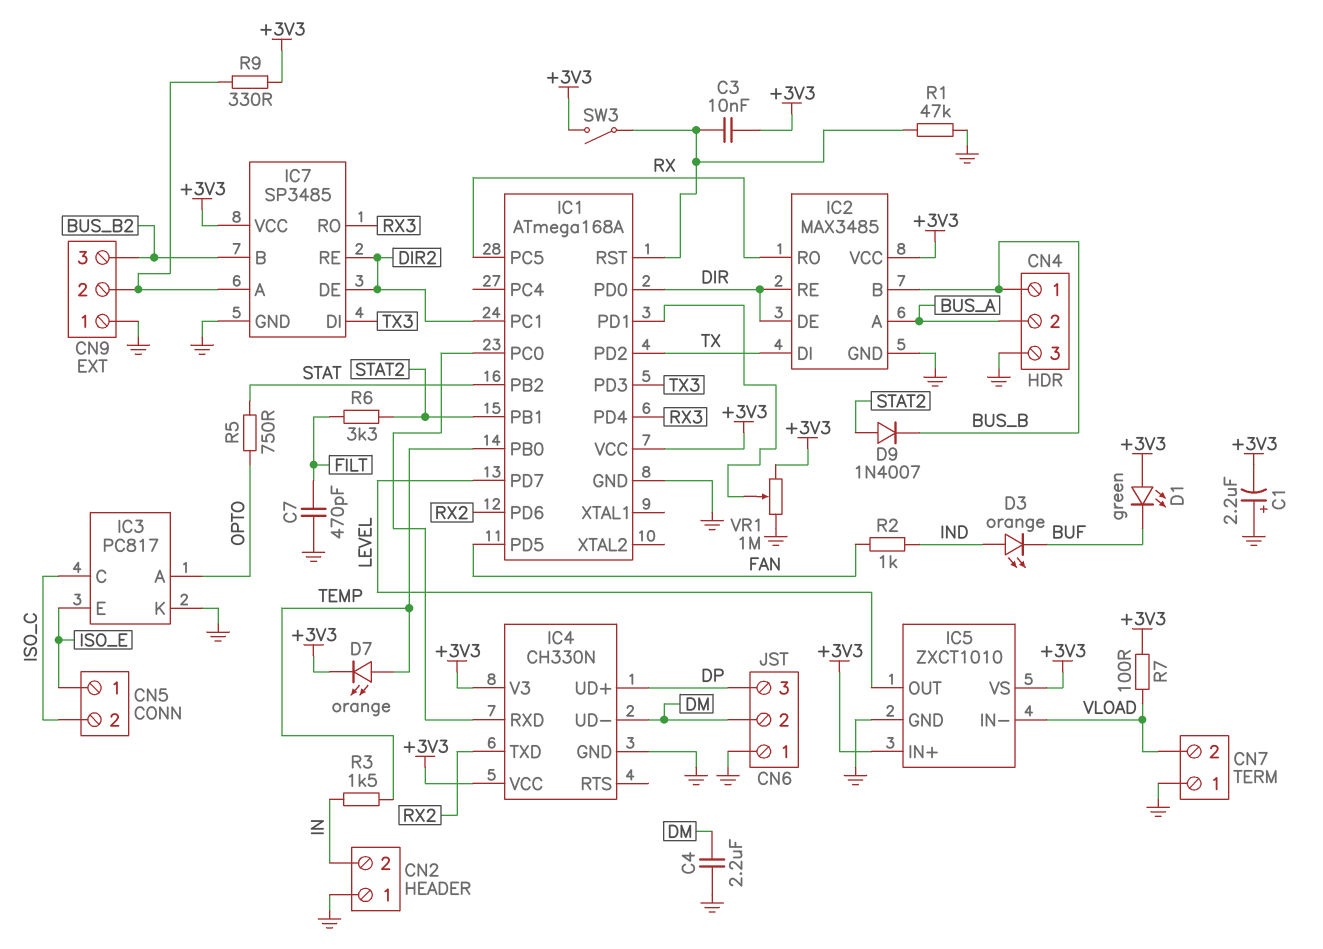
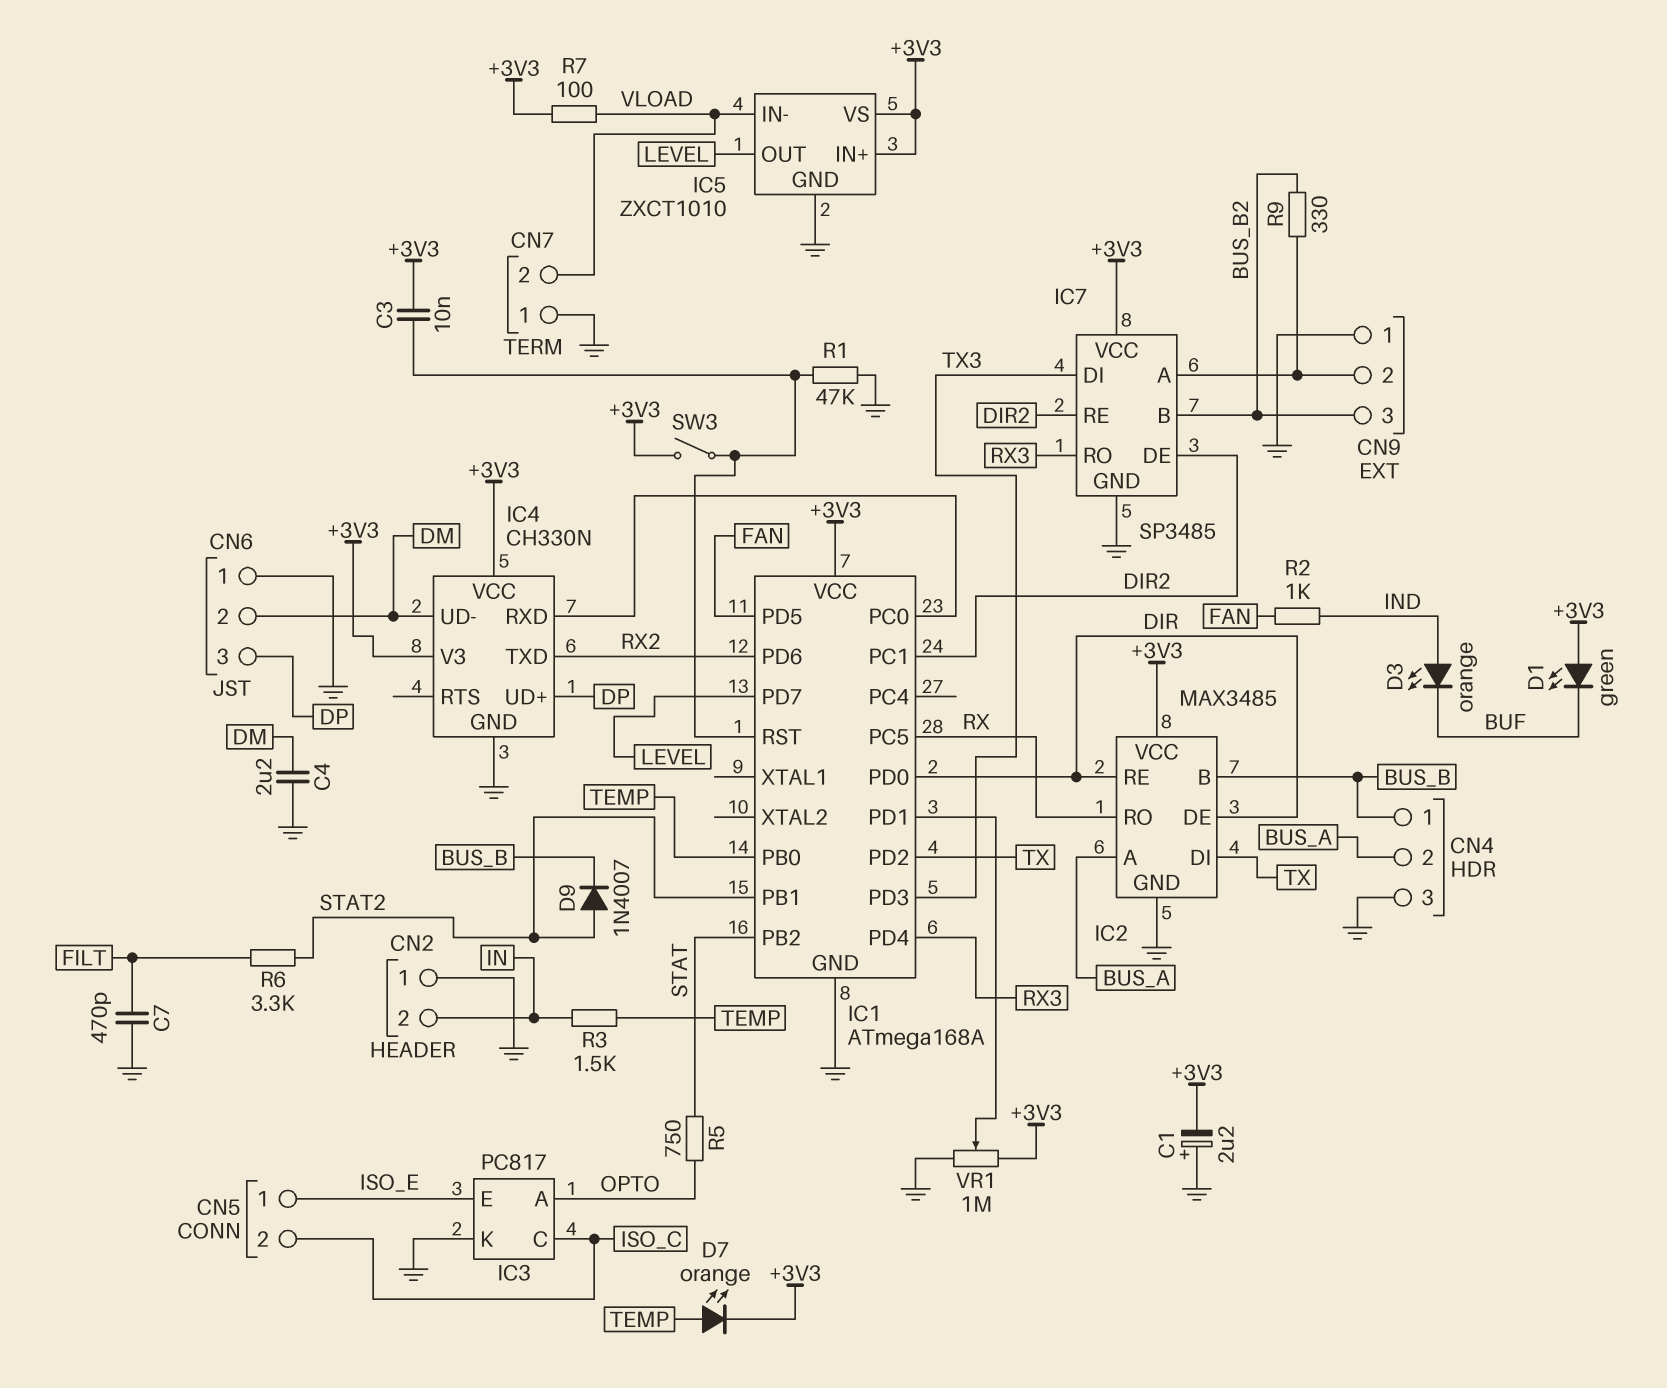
R9: 330 (+3V3, CN9/2) -> 330 (BUS_B2, CN9/2)

